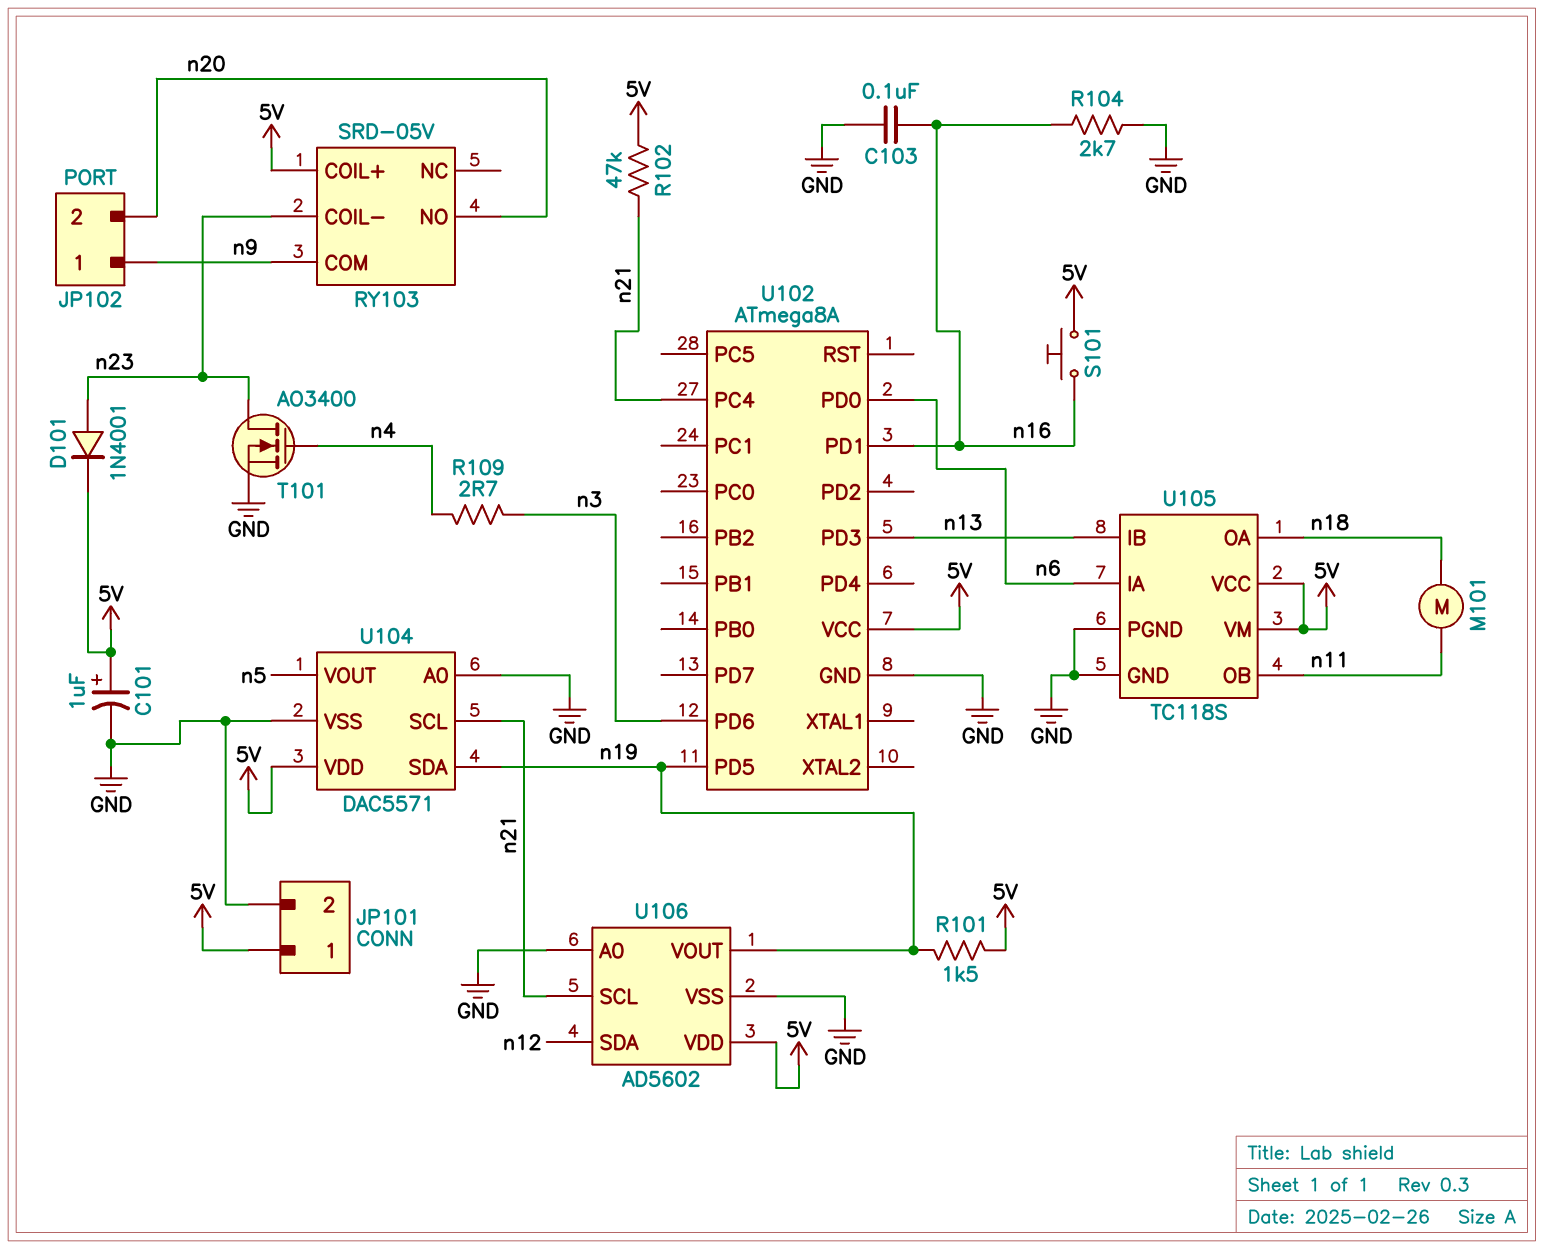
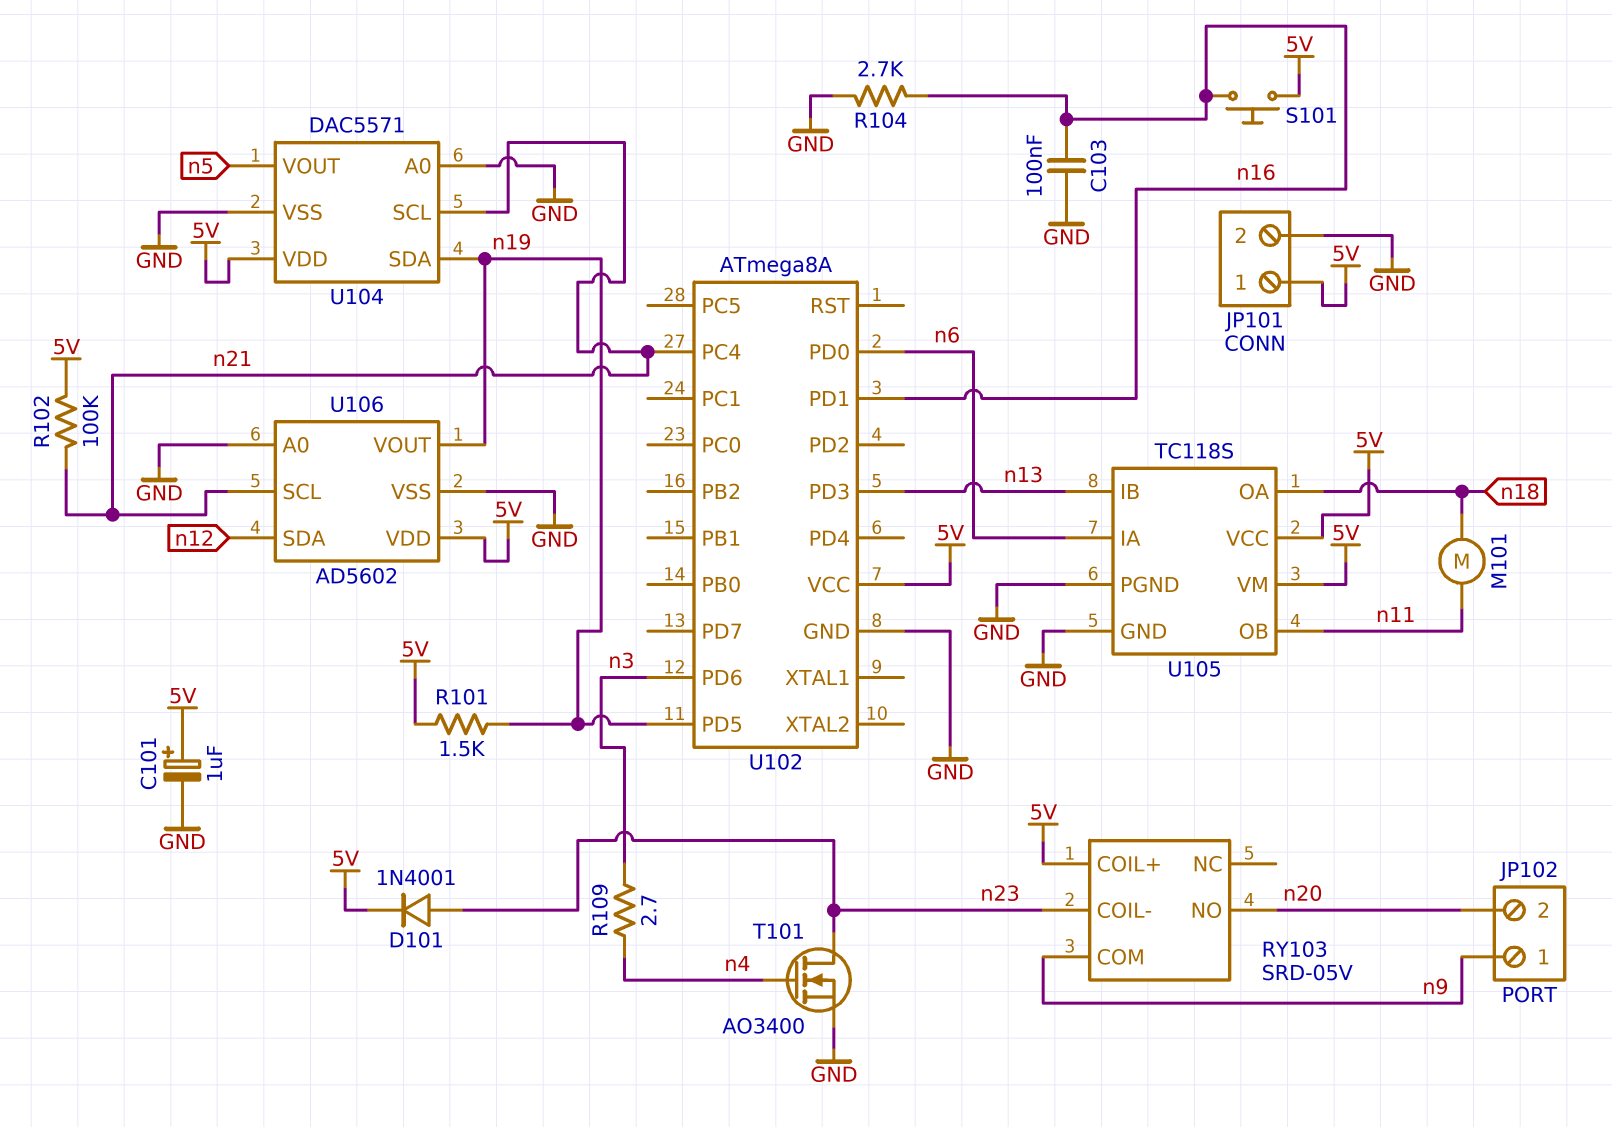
R102: 47k (5V, n21) -> 100k (5V, n21)

